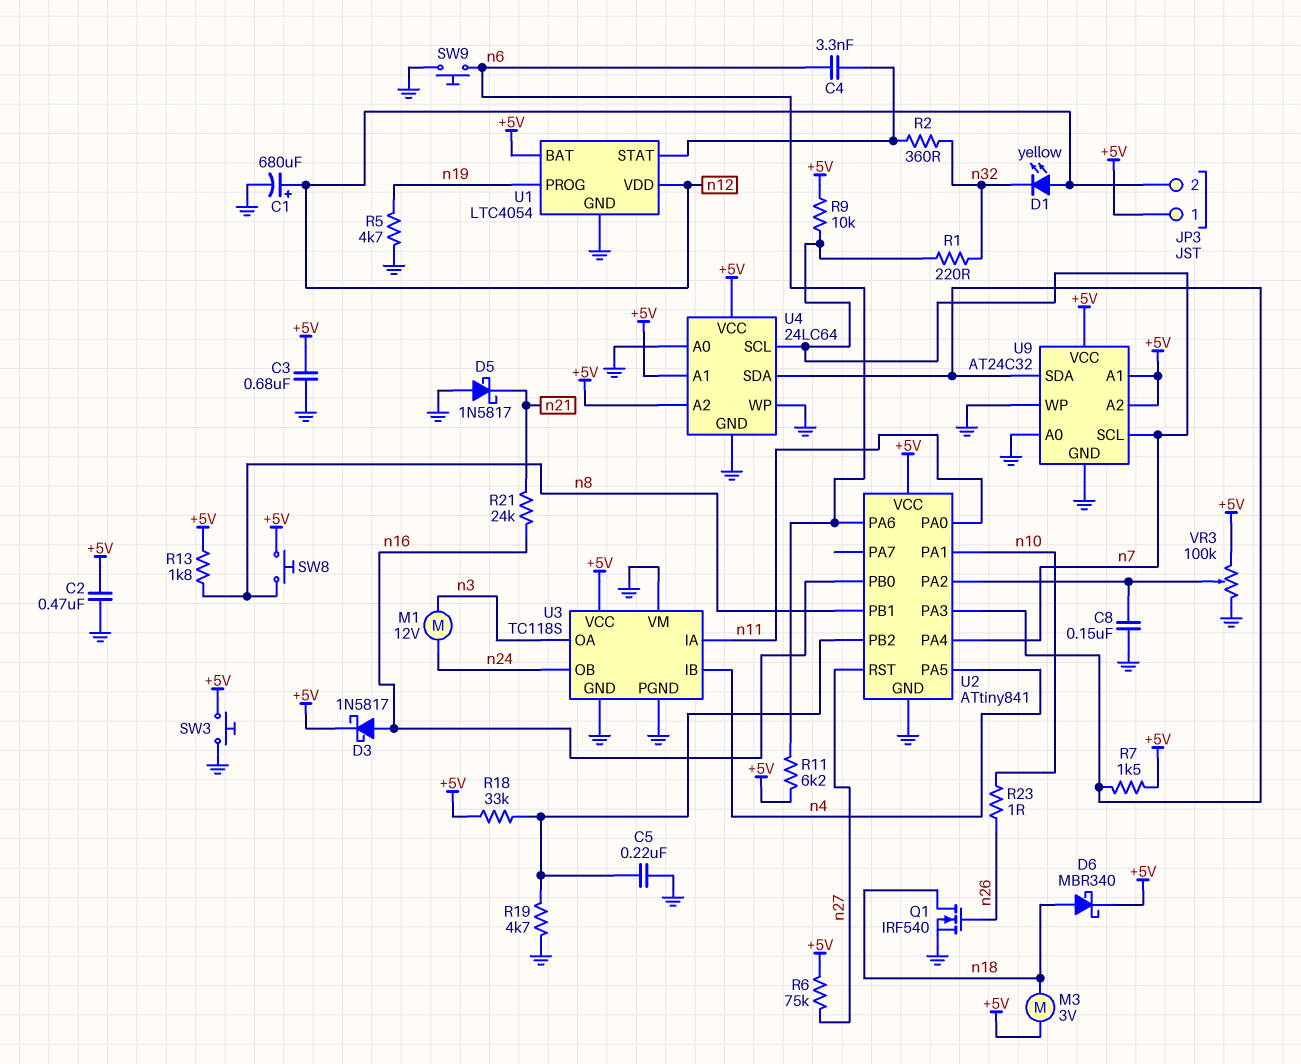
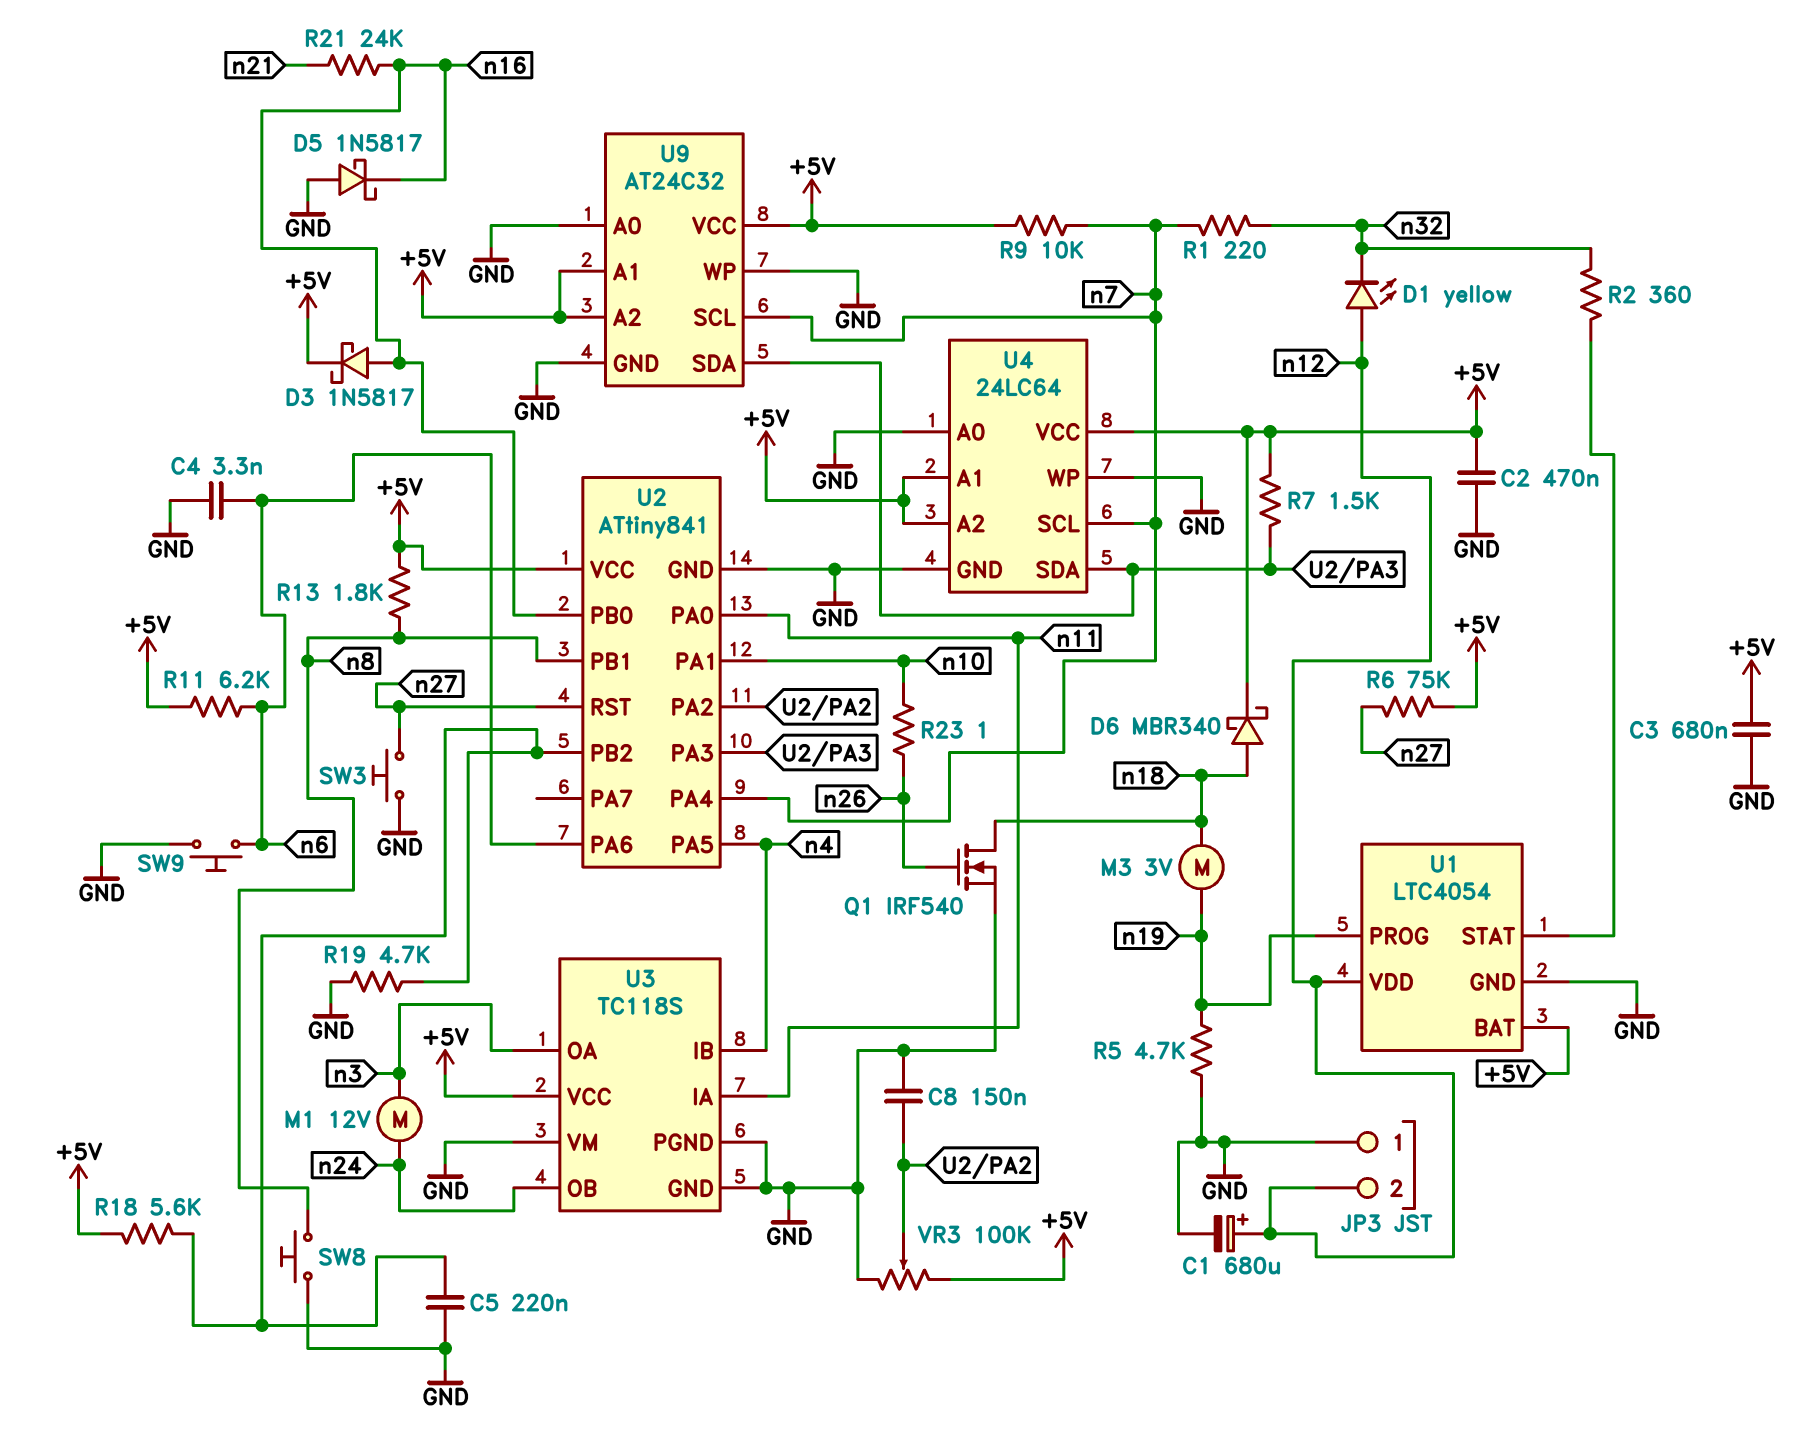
C4: 3.3nF (U1/STAT, n6) -> 3.3nF (GND, n6)
D5: schottky 1N5817 (A GND, K n21) -> schottky 1N5817 (A GND, K n16)
JP3 pin 1: +5V -> GND
M3: motor 3V (+5V, n18) -> motor 3V (n18, n19)
R18: 33k (+5V, U2/PB2) -> 5.6k (+5V, U2/PB2)
SW3: button (+5V, GND) -> button (GND, n27)
SW8: button (+5V, n8) -> button (GND, n8)

